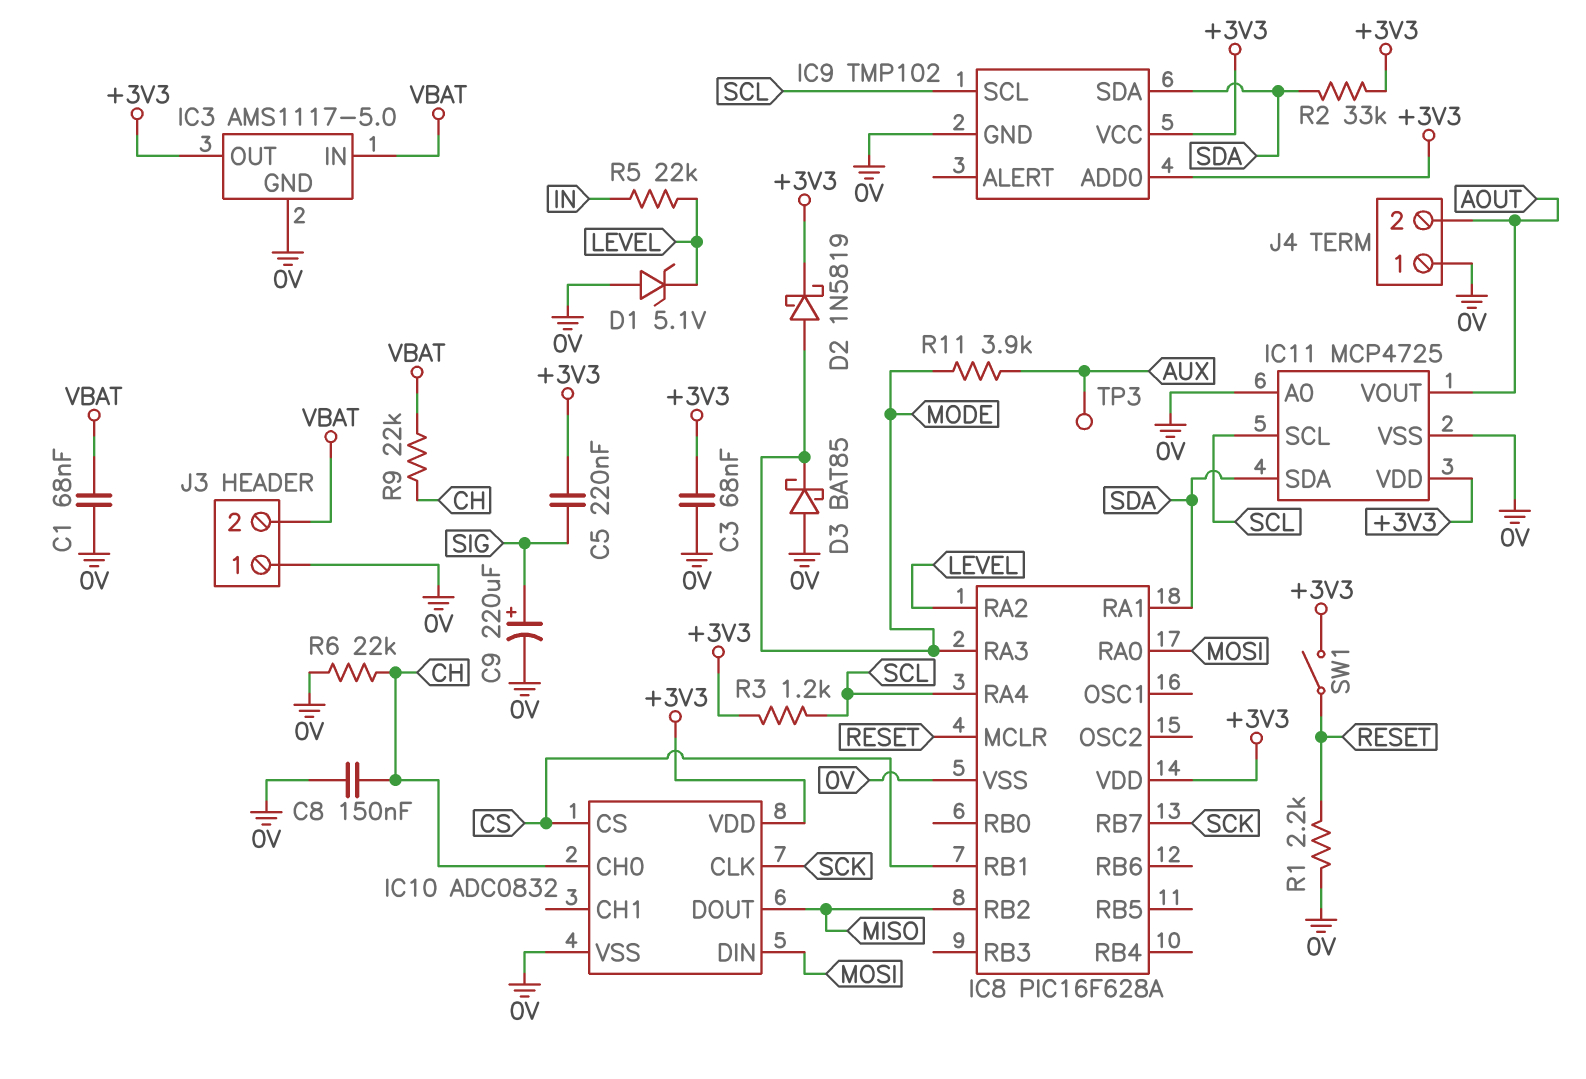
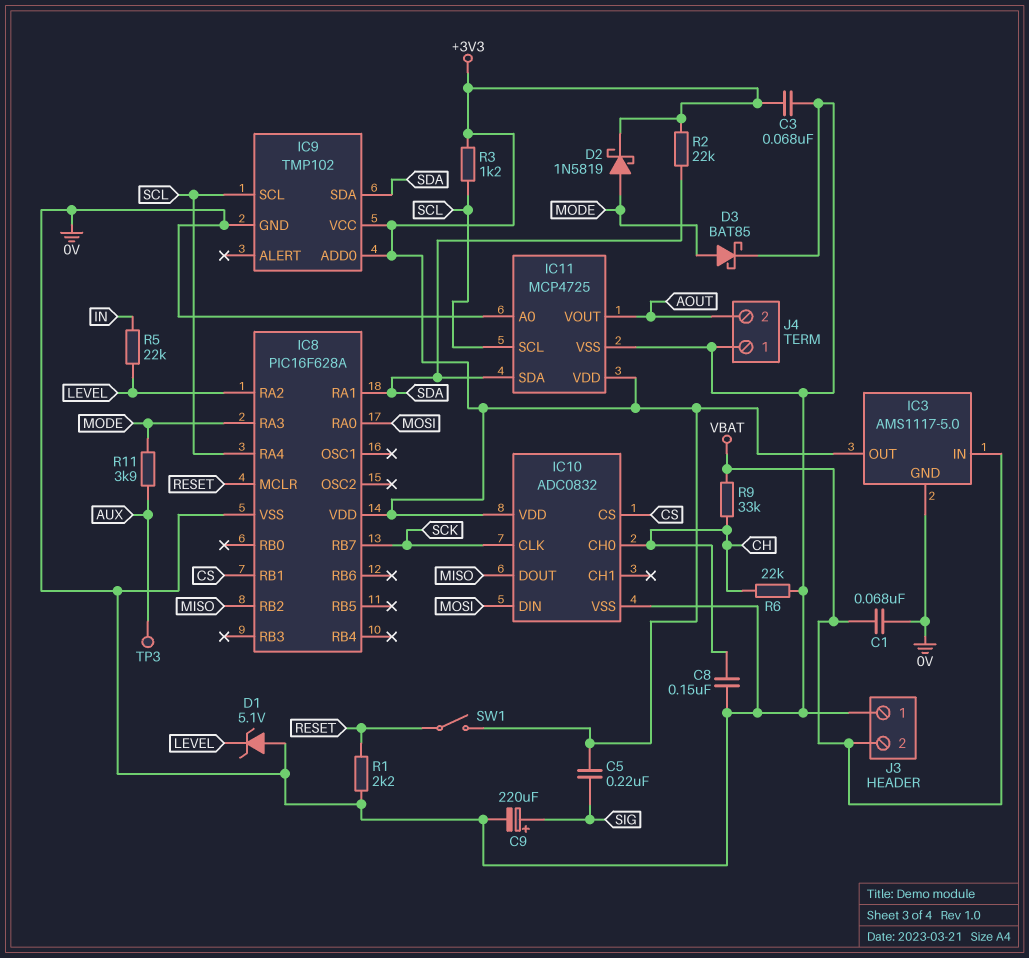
D3: schottky BAT85 (A 0V, K MODE) -> schottky BAT85 (A MODE, K 0V)
R2: 33k (+3V3, SDA) -> 22k (+3V3, SDA)
R9: 22k (CH, VBAT) -> 33k (CH, VBAT)

